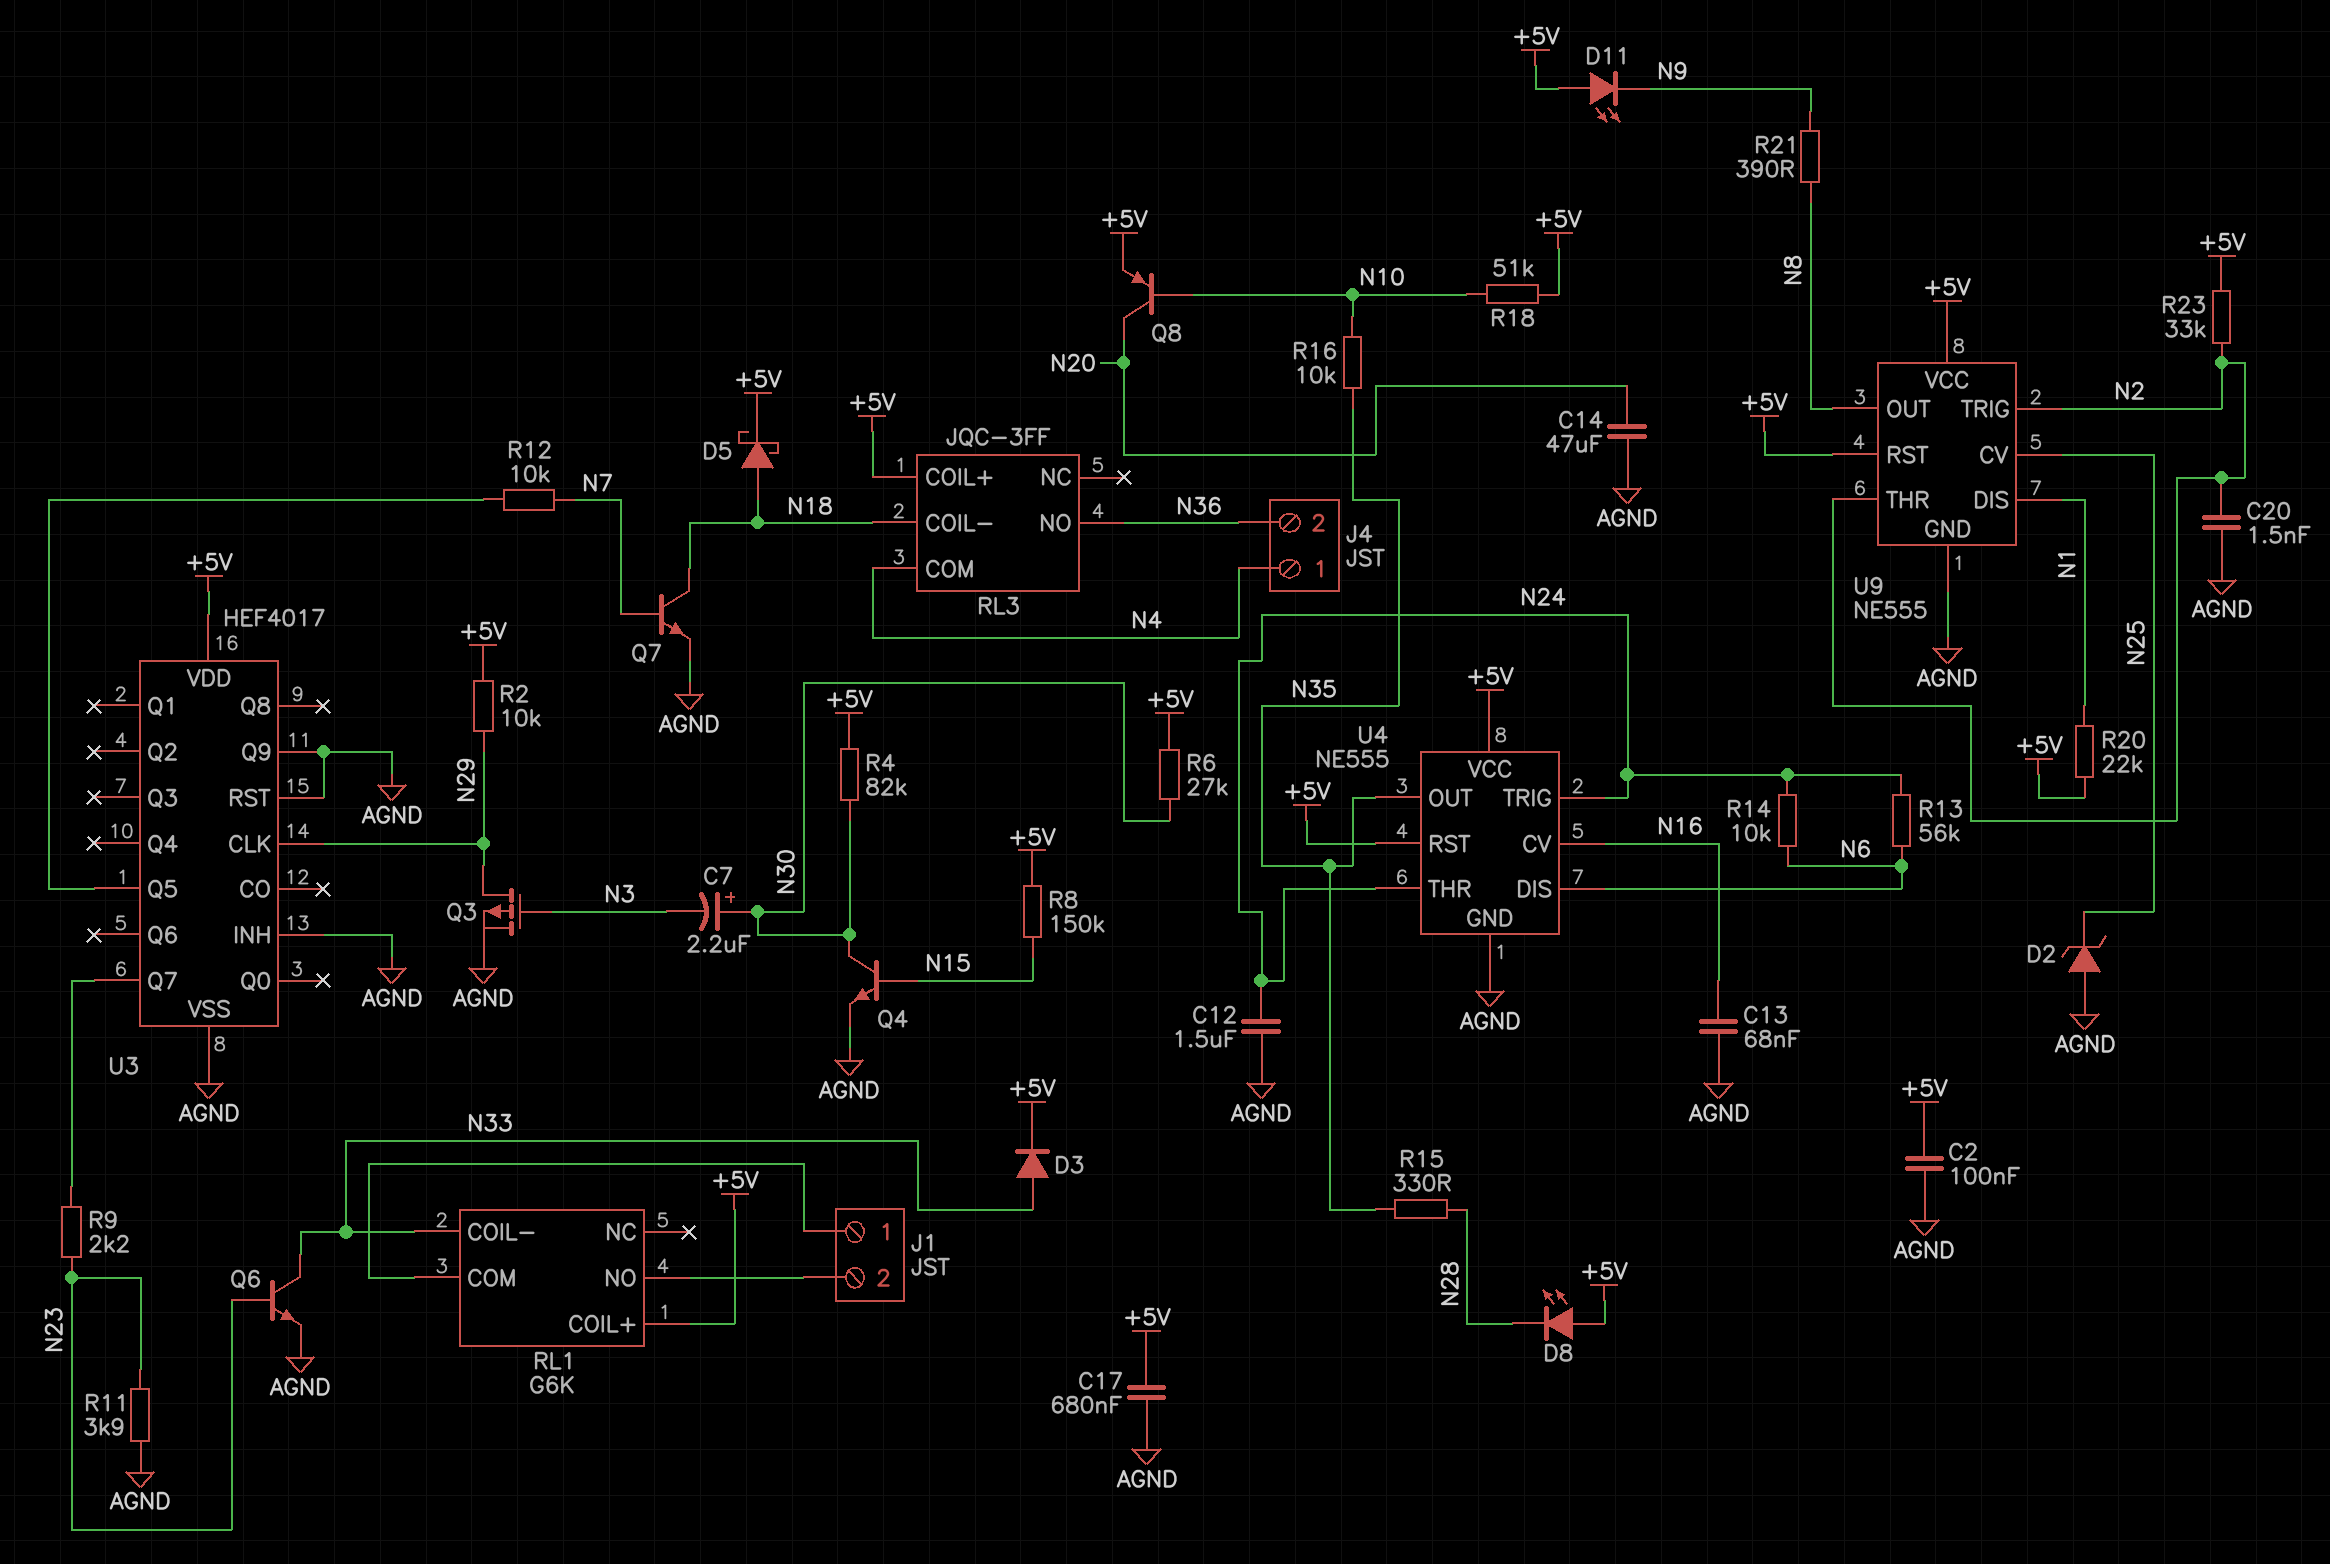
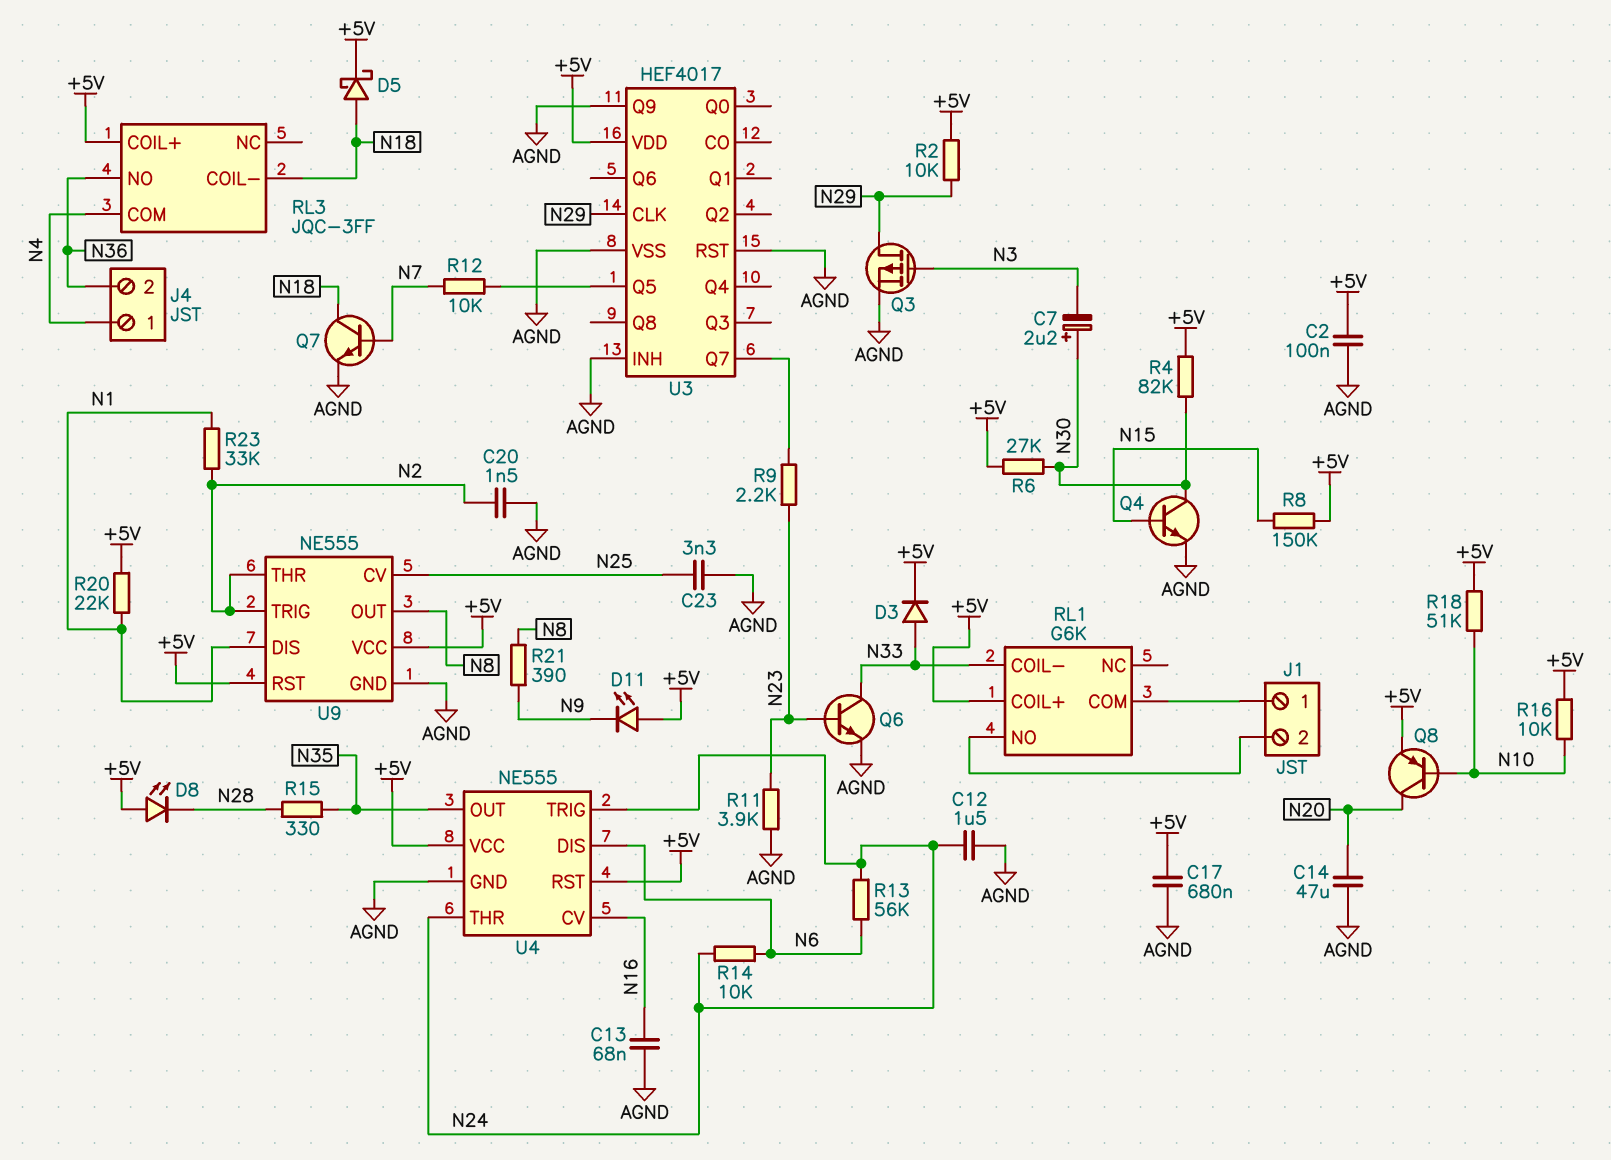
C23: none -> 3.3nF (AGND, N25)
D2: zener (A AGND, K N25) -> none
R16: 10k (N10, N35) -> 10k (+5V, N10)
R23: 33k (+5V, N2) -> 33k (N1, N2)

